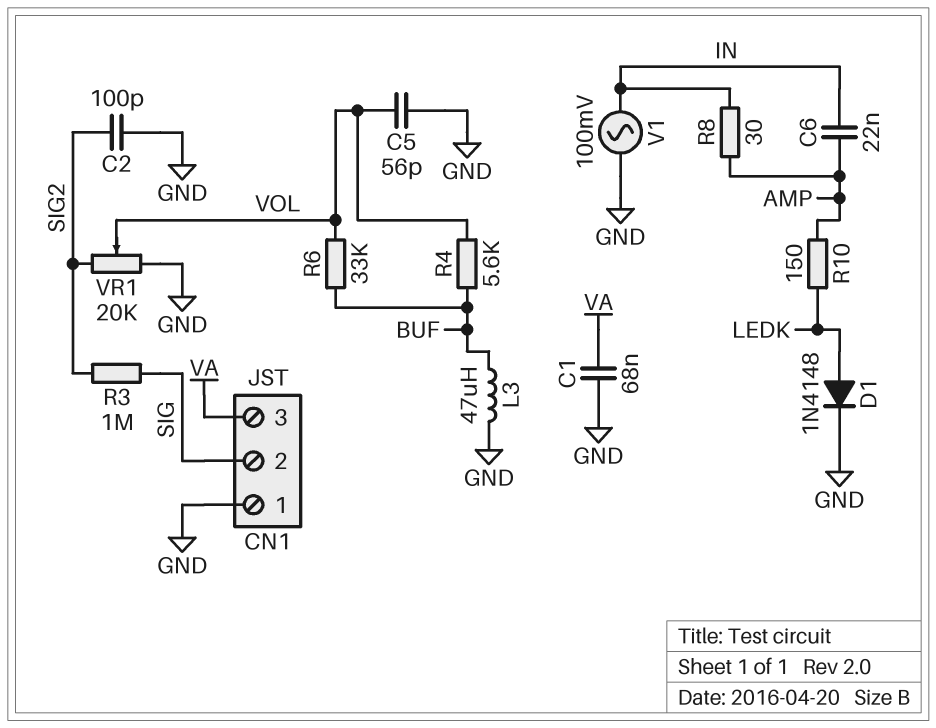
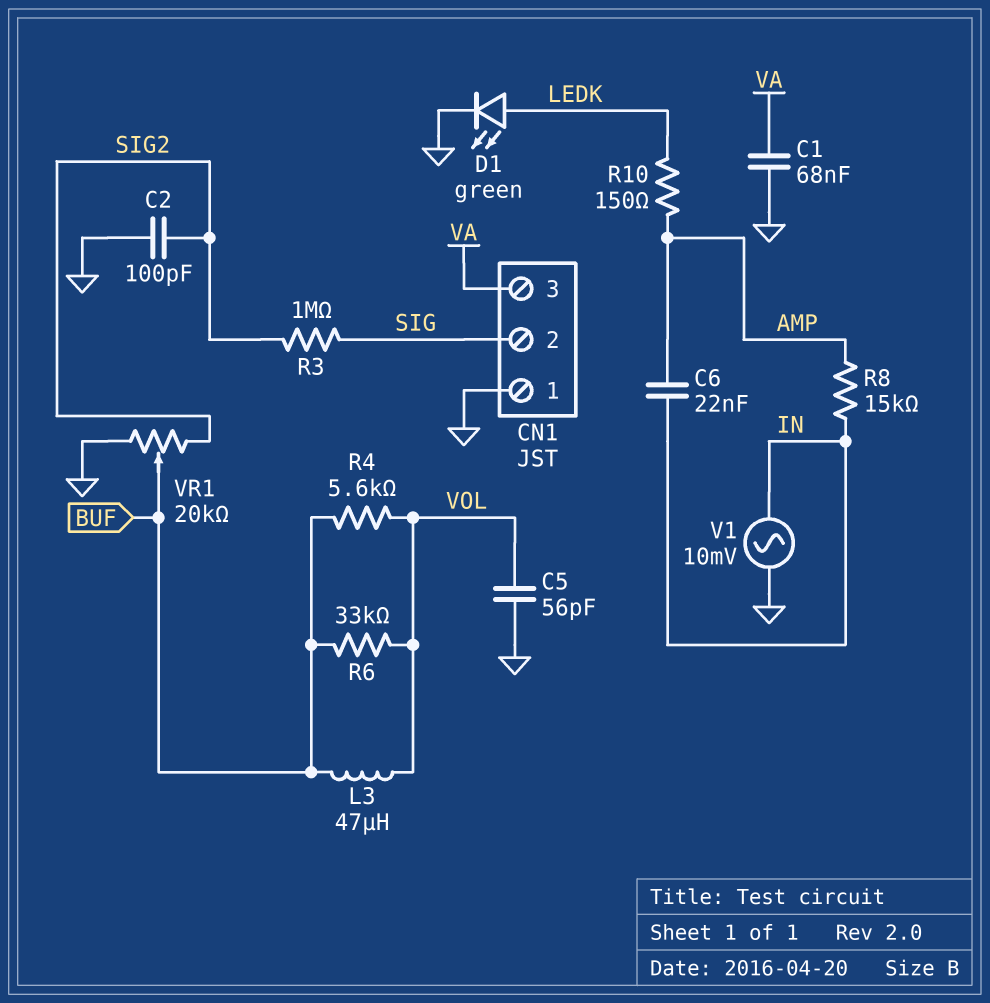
D1: diode 1N4148 (A LEDK, K GND) -> LED green (A LEDK, K GND)
L3: 47uH (BUF, GND) -> 47uH (BUF, VOL)
R8: 30 (AMP, IN) -> 15k (AMP, IN)
V1: AC 100mV (GND, IN) -> AC 10mV (GND, IN)
VR1: 20k (GND, SIG2, wiper VOL) -> 20k (GND, SIG2, wiper BUF)

